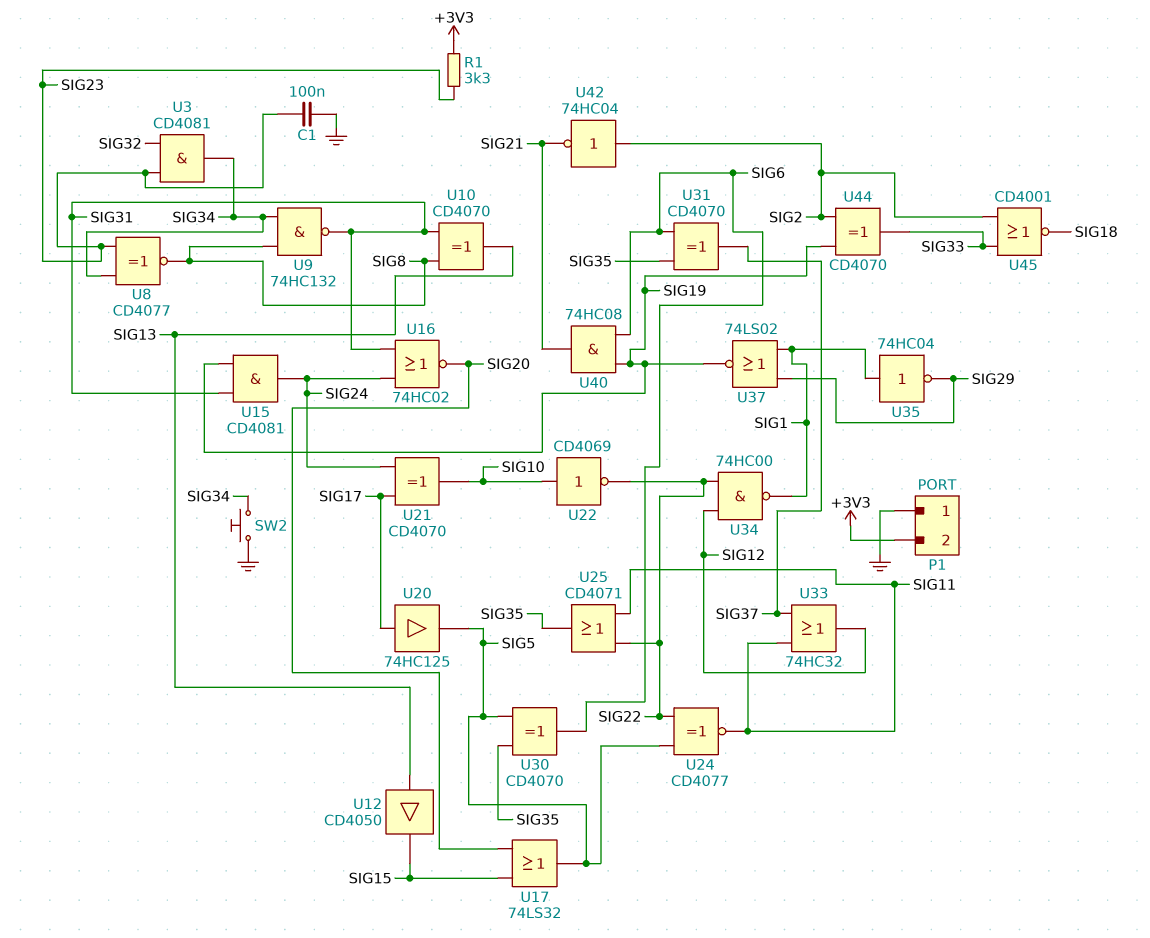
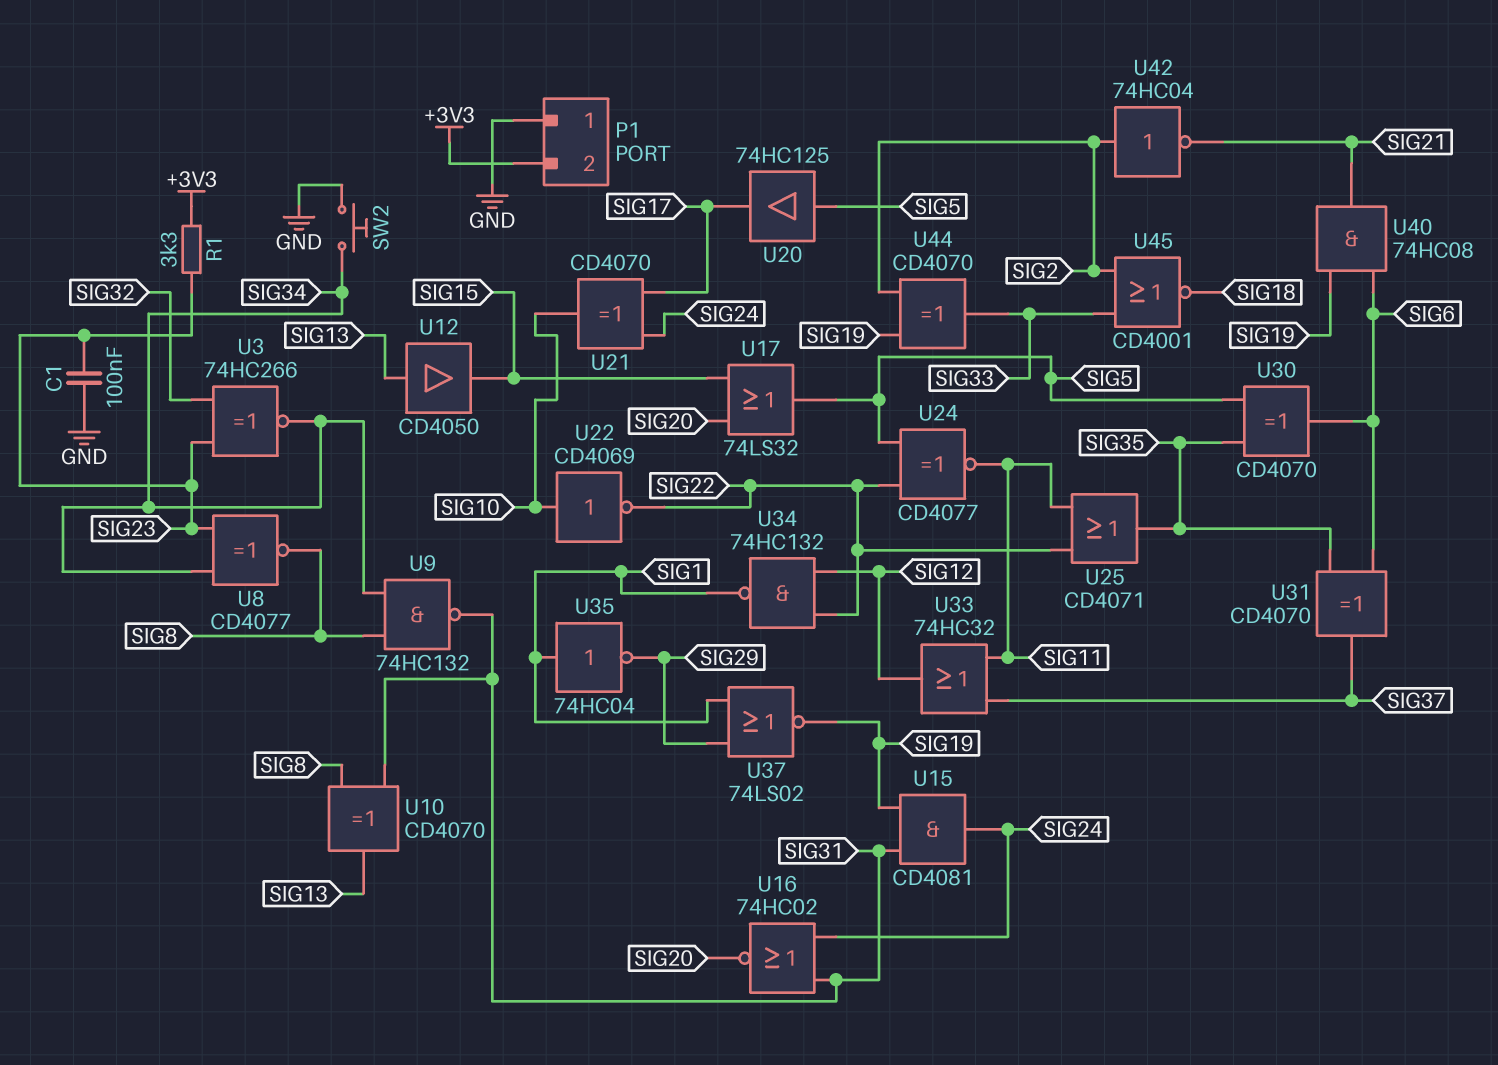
U3: AND CD4081 (in SIG23, in SIG32, out SIG34) -> XNOR 74HC266 (in SIG23, in SIG32, out SIG34)
U20: buffer 74HC125 (in SIG17, out SIG5) -> buffer 74HC125 (in SIG5, out SIG17)
U34: NAND 74HC00 (in SIG12, in SIG22, out SIG1) -> NAND 74HC132 (in SIG12, in SIG22, out SIG1)

